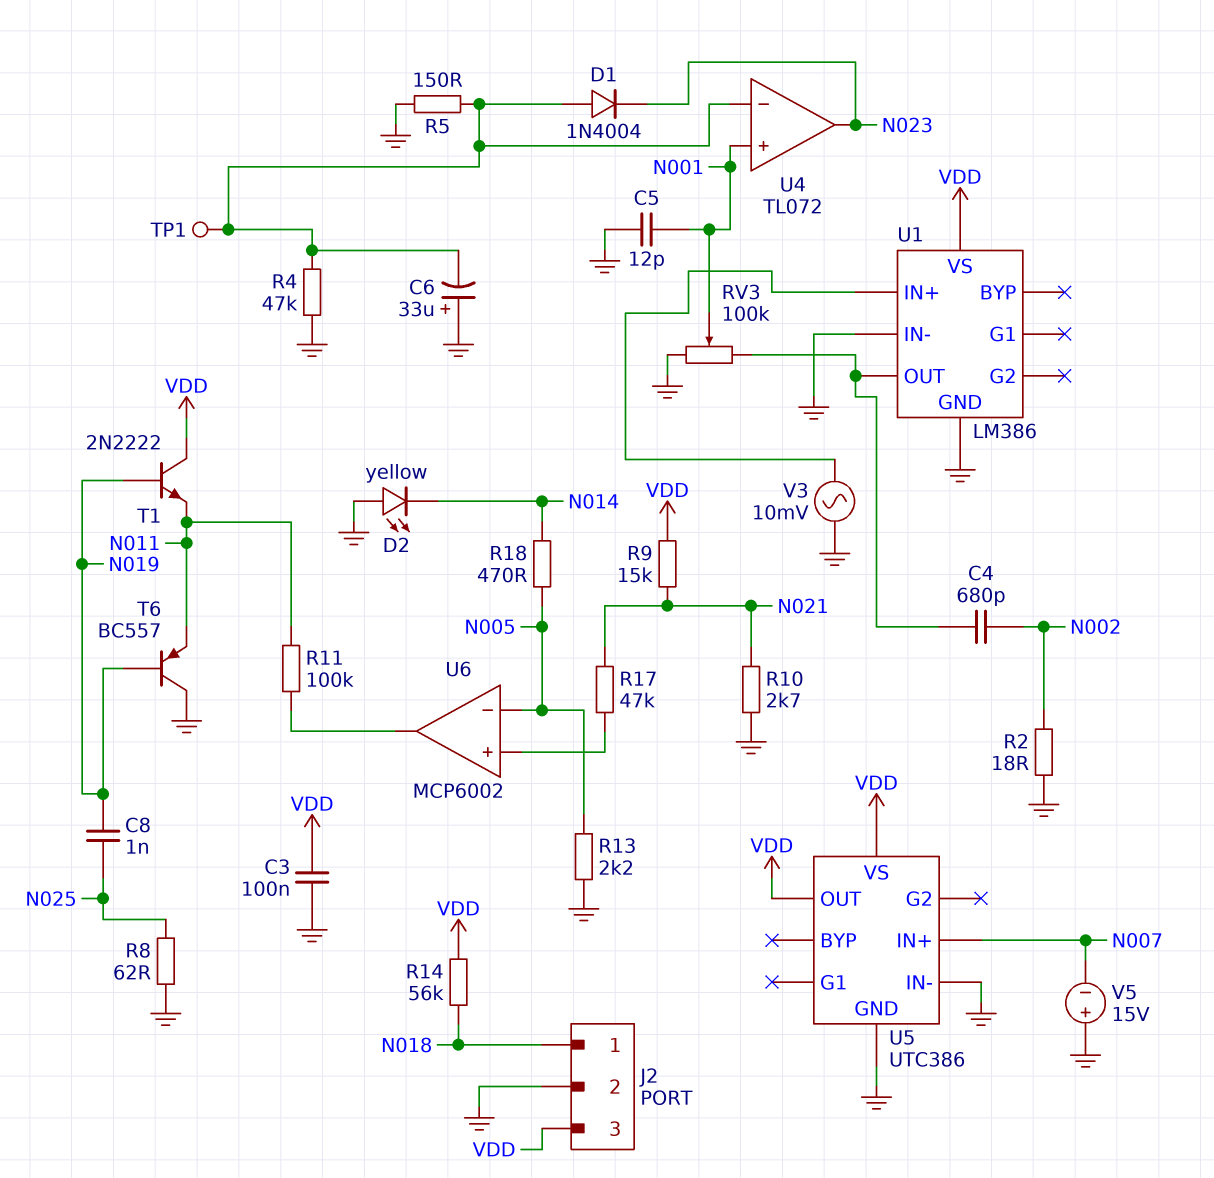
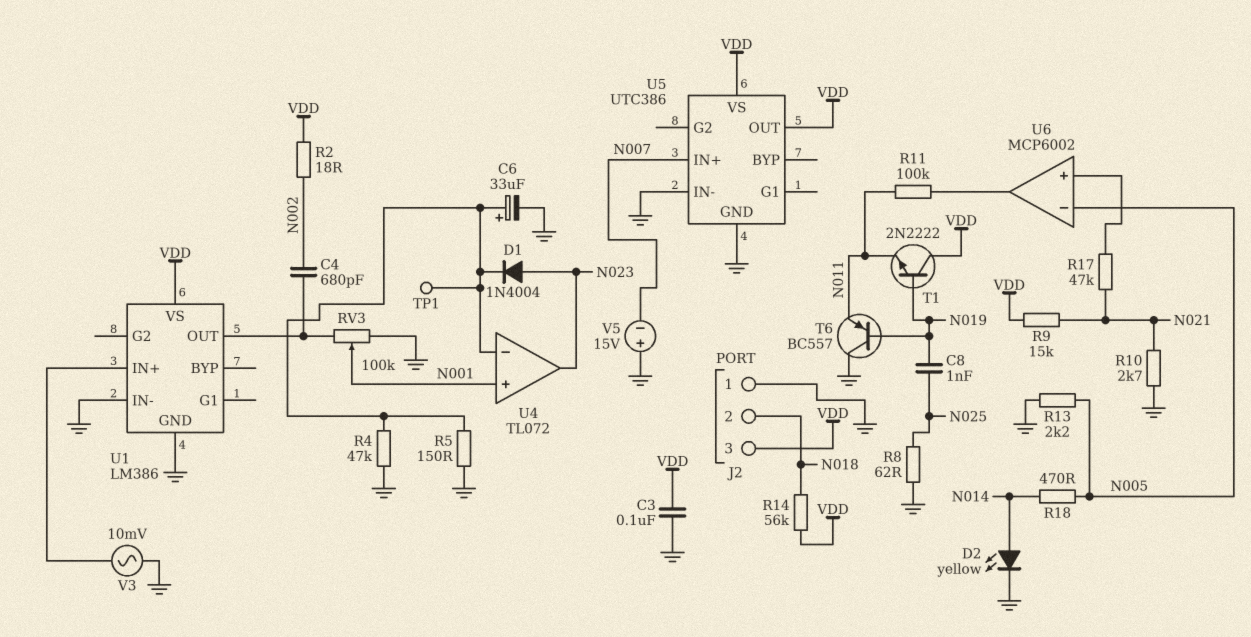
C5: 12pF (GND, N001) -> none
C6: 33uF (plus GND, minus U4/in-) -> 33uF (plus U4/in-, minus GND)
D1: diode 1N4004 (A U4/in-, K N023) -> diode 1N4004 (A N023, K U4/in-)
D2: LED yellow (A GND, K N014) -> LED yellow (A N014, K GND)
J2 pin 1: N018 -> GND
J2 pin 2: GND -> N018
R2: 18 (GND, N002) -> 18 (N002, VDD)

